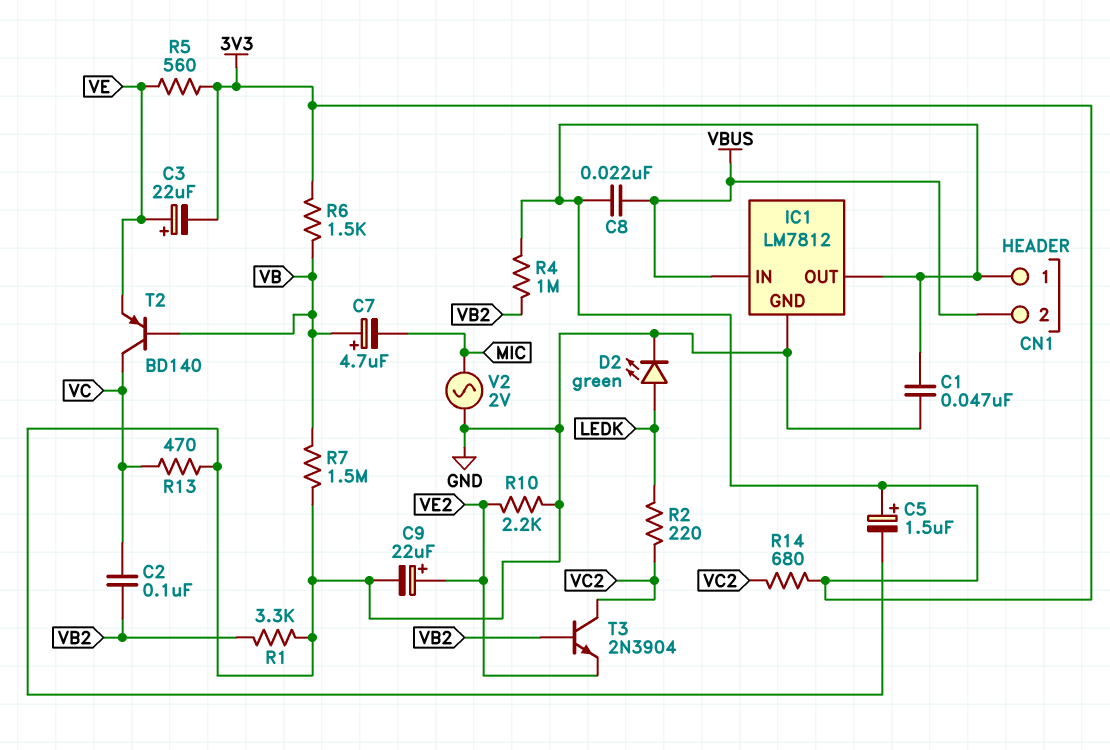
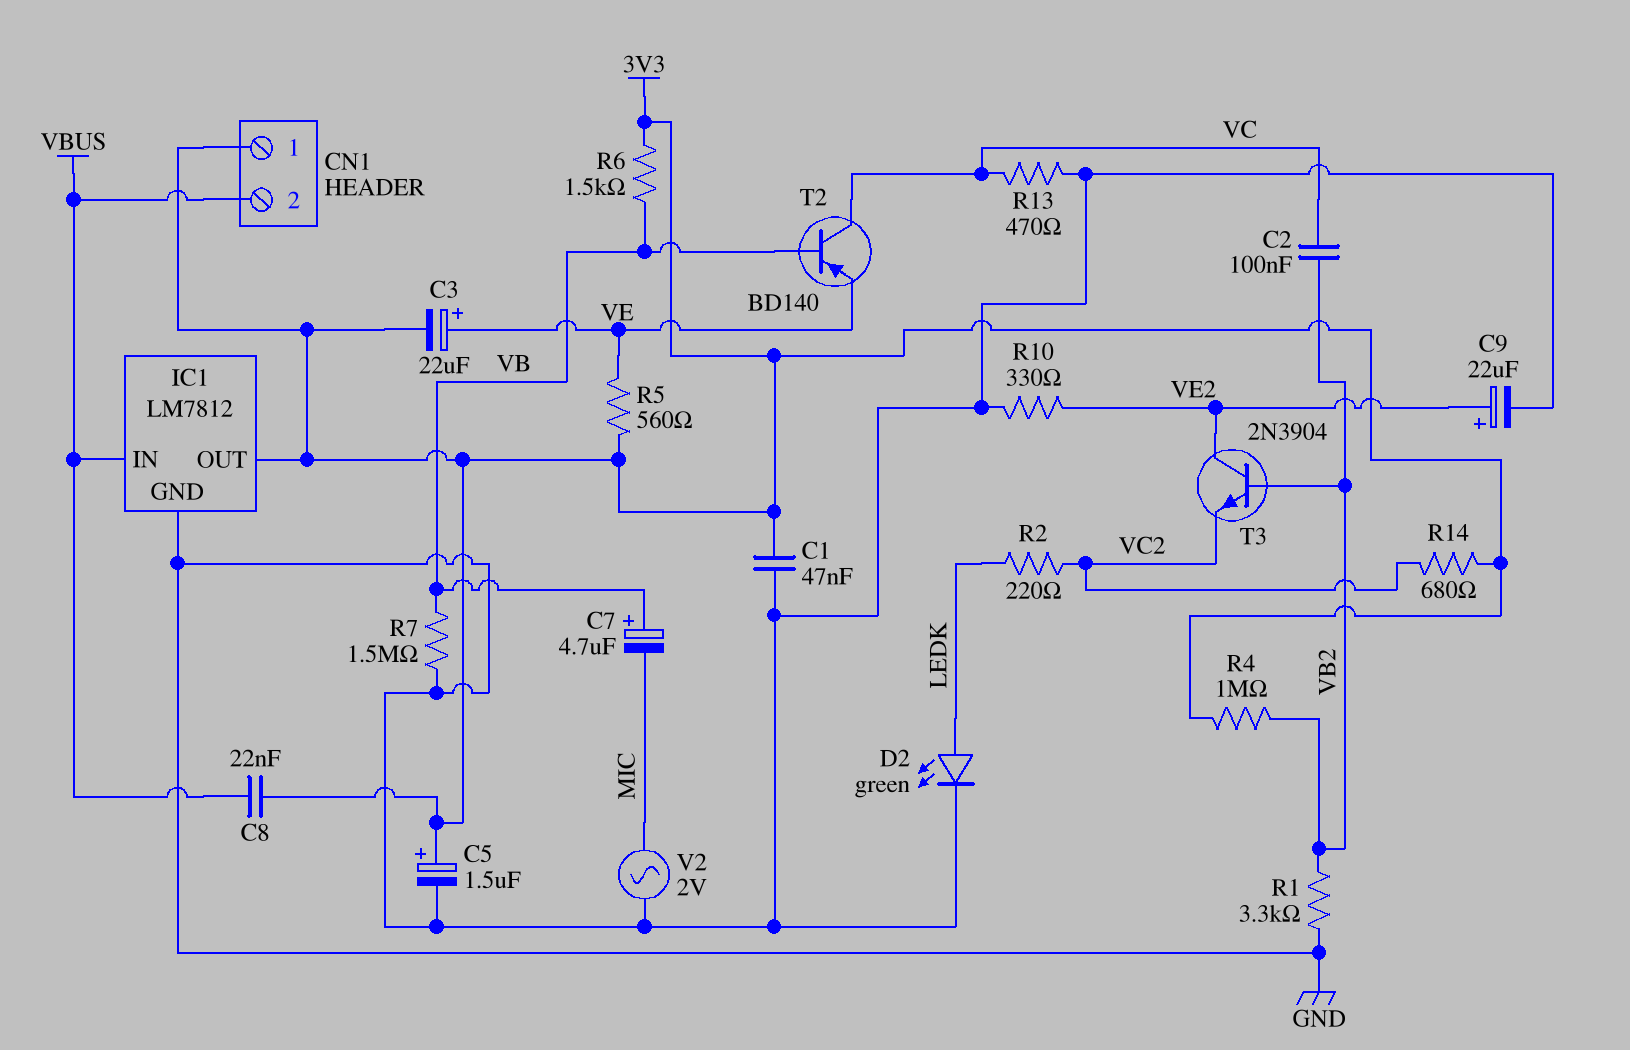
R10: 2.2k (GND, VE2) -> 330 (GND, VE2)
T3: NPN 2N3904 (B VB2, C VC2, E VE2) -> NPN 2N3904 (B VB2, C VE2, E VC2)

